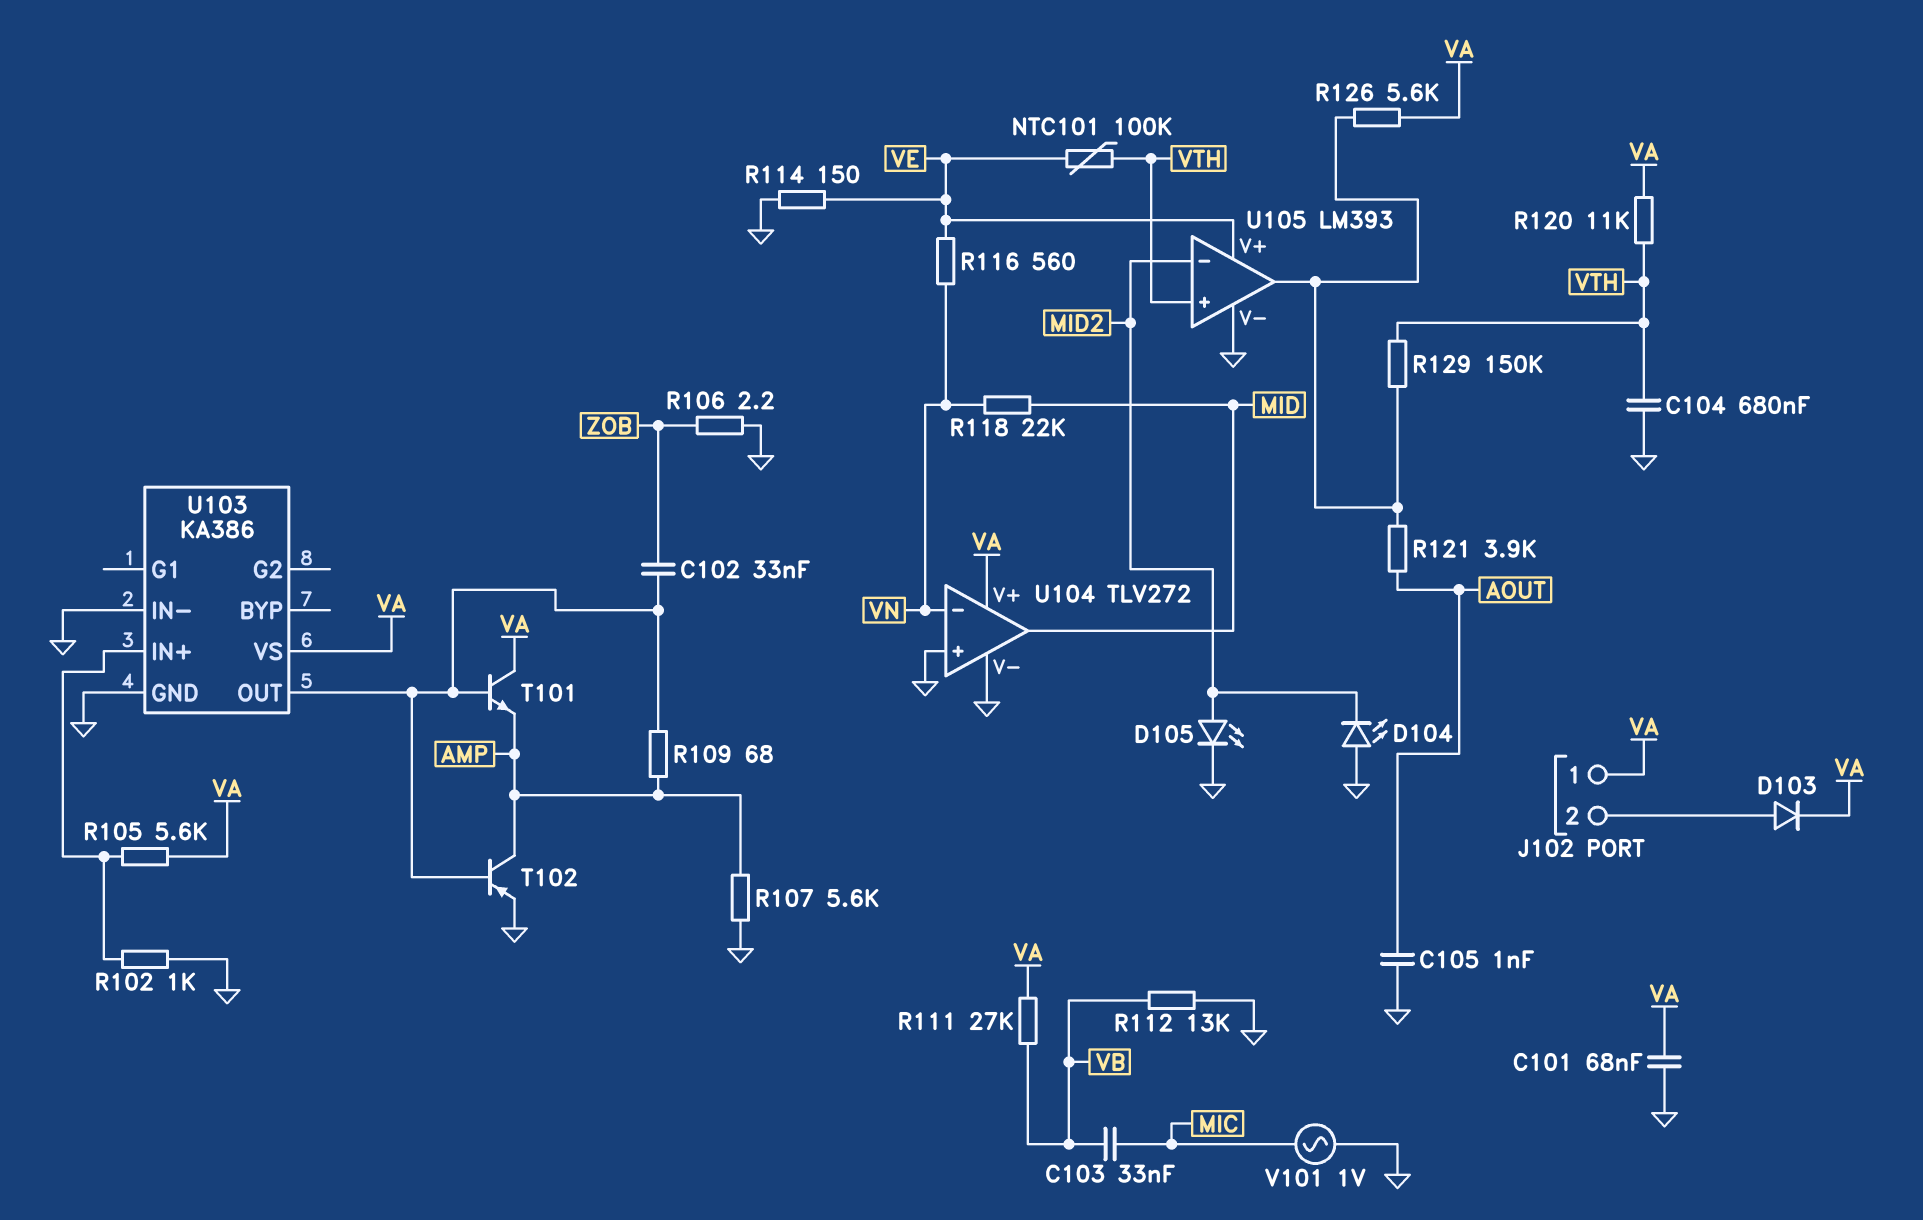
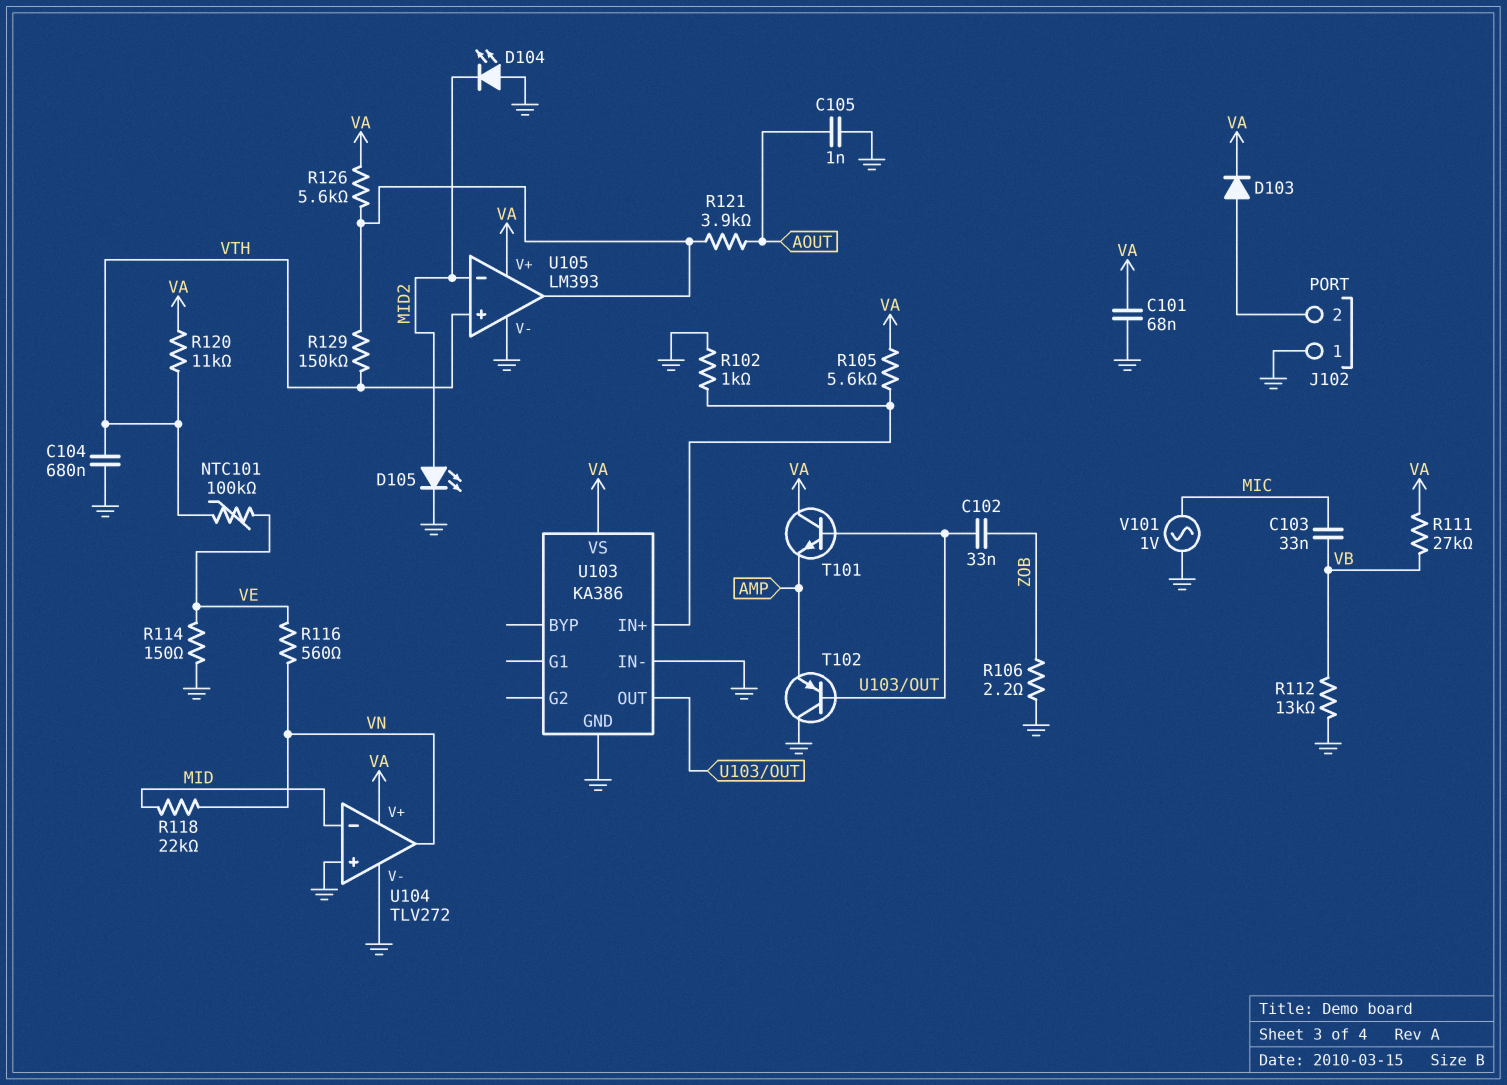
J102 pin 1: VA -> GND
R107: 5.6k (AMP, GND) -> none
R109: 68 (AMP, U103/OUT) -> none
T102: PNP (B U103/OUT, C AMP, E GND) -> PNP (B U103/OUT, C GND, E AMP)
U104 pin in-: VN -> MID
U104 pin out: MID -> VN
U105 pin V+: VE -> VA

